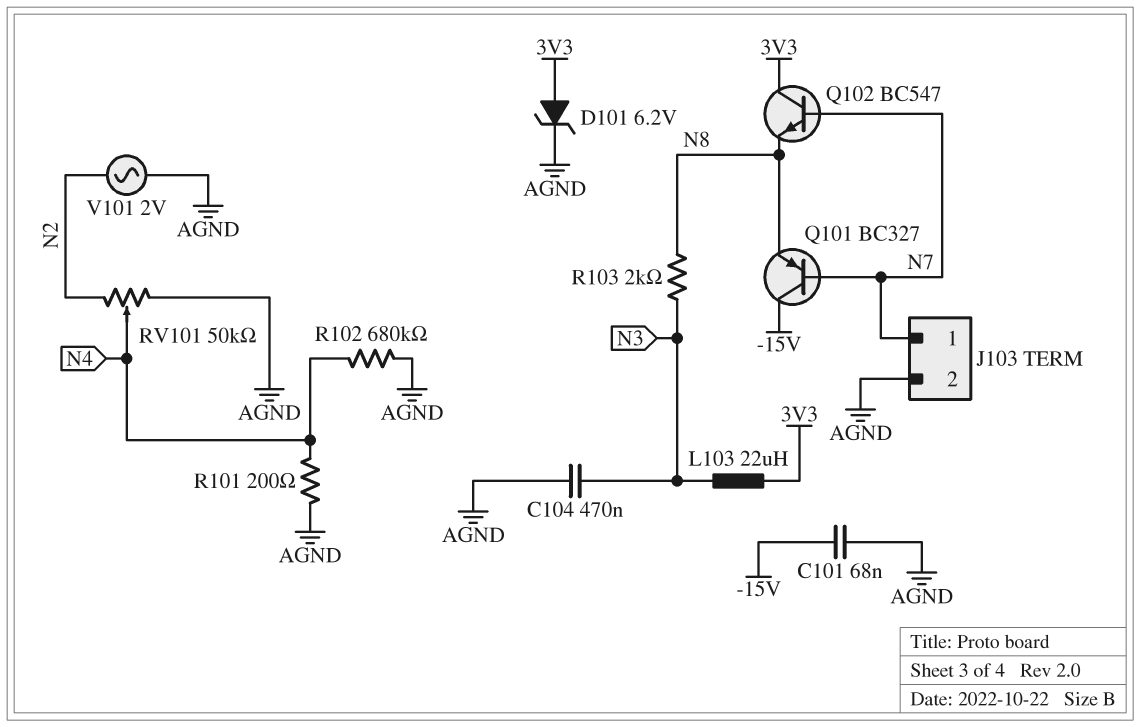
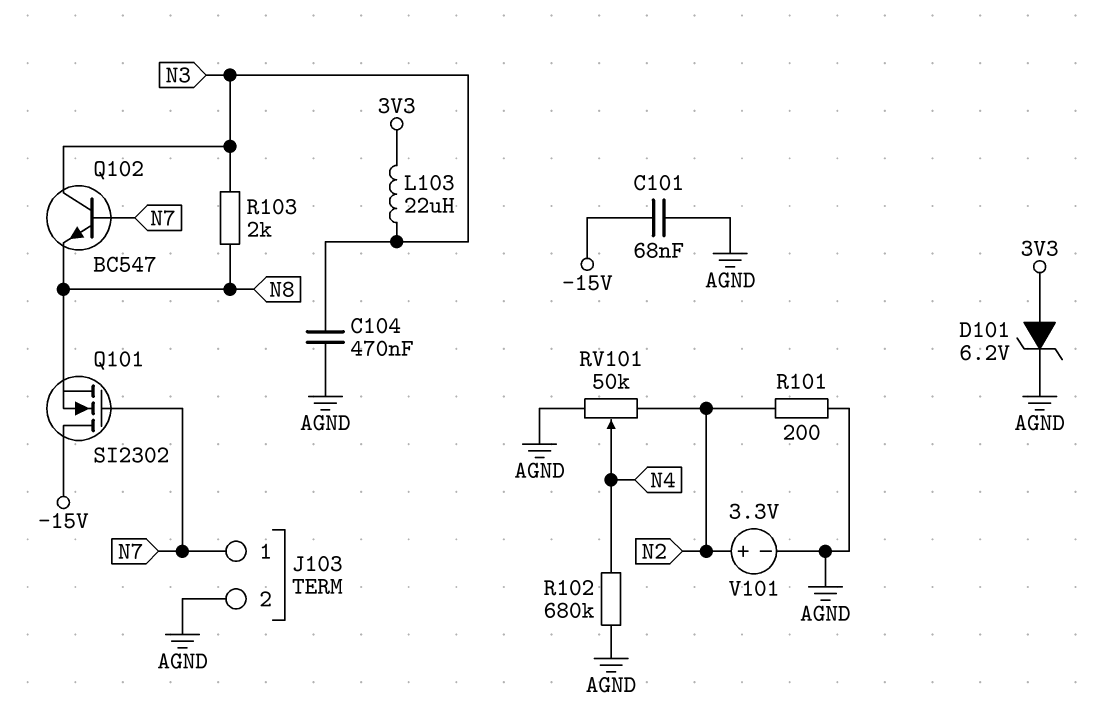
Q101: PNP BC327 (B N7, C -15V, E N8) -> NMOS SI2302 (G N7, D -15V, S N8)
Q102: NPN BC547 (B N7, C 3V3, E N8) -> NPN BC547 (B N7, C N3, E N8)
R101: 200 (AGND, N4) -> 200 (AGND, N2)
V101: AC 2V (AGND, N2) -> 3.3V (plus N2, minus AGND)

